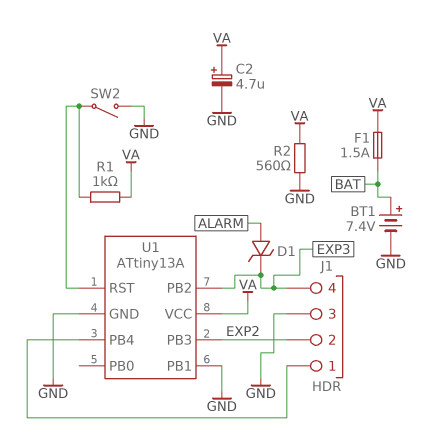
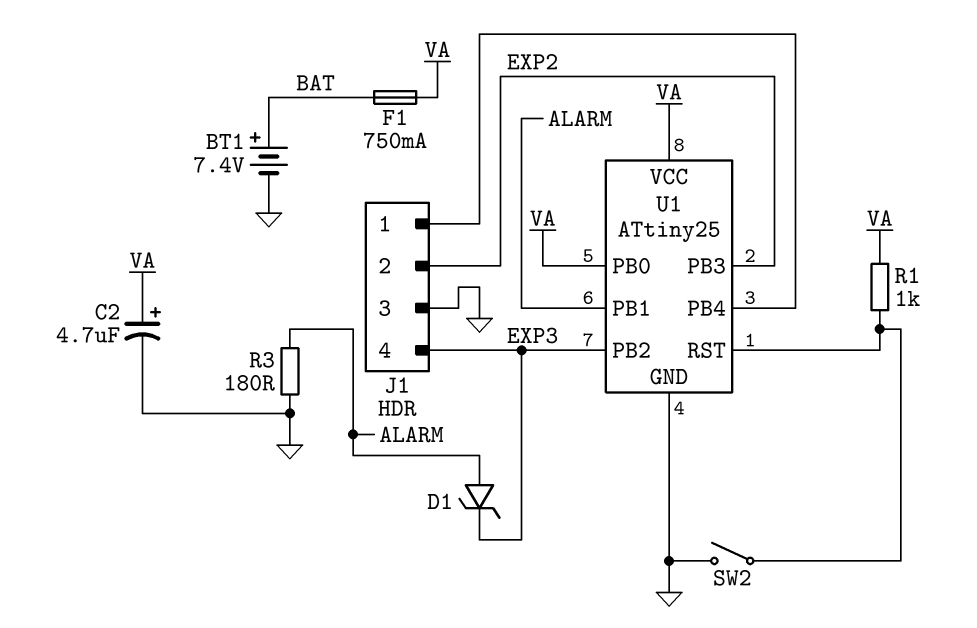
F1: 1.5A (BAT, VA) -> 750mA (BAT, VA)
R2: 560 (GND, VA) -> none
R3: none -> 180 (ALARM, GND)
U1: ATtiny13A -> ATtiny25
U1 pin PB0: none -> VA
U1 pin PB1: GND -> ALARM

